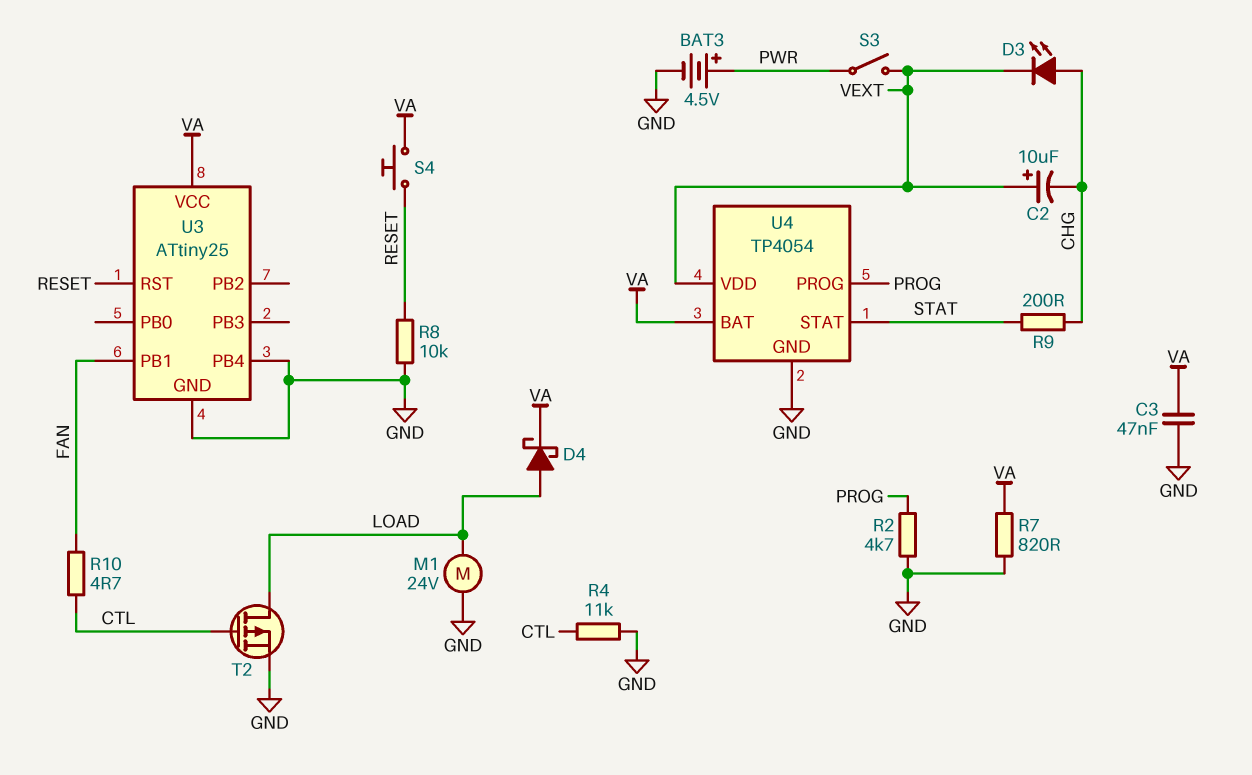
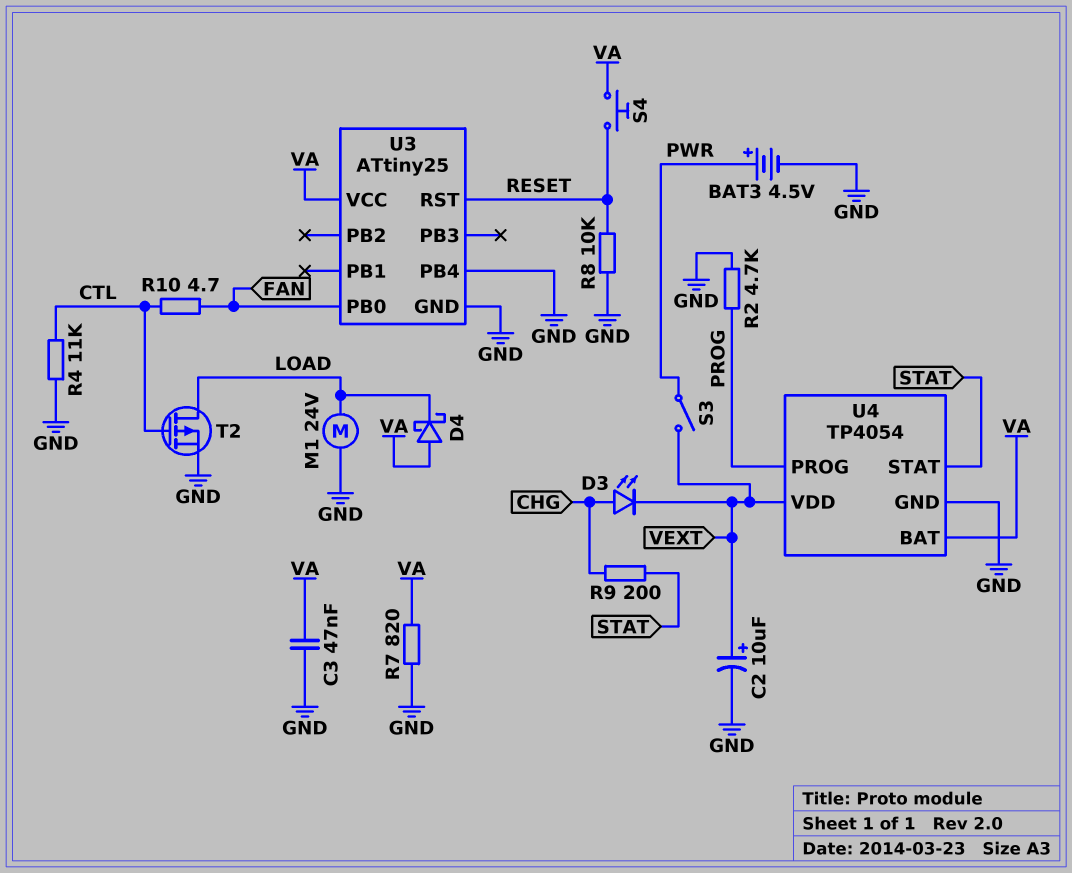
C2: 10uF (plus VEXT, minus CHG) -> 10uF (plus VEXT, minus GND)
D4: schottky (A LOAD, K VA) -> schottky (A VA, K LOAD)
U3 pin PB0: none -> FAN
U3 pin PB1: FAN -> none

